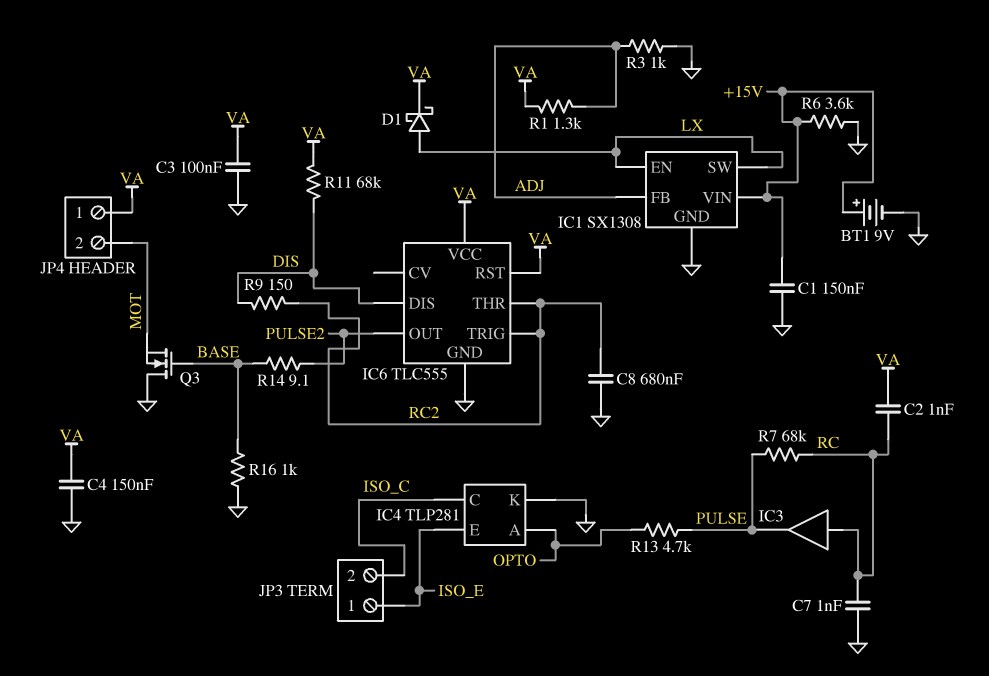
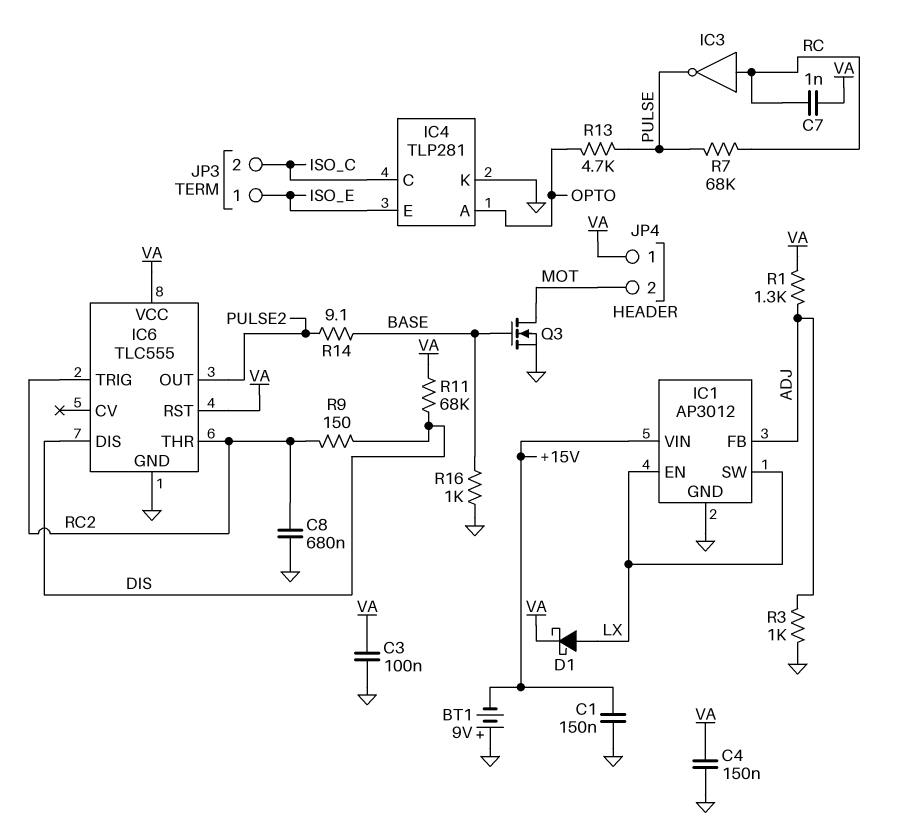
BT1: 9V (plus +15V, minus GND) -> 9V (plus GND, minus +15V)
C2: 1nF (RC, VA) -> none
C7: 1nF (GND, RC) -> 1nF (RC, VA)
IC1: SX1308 -> AP3012
IC3: buffer (in RC, out PULSE) -> NOT (in RC, out PULSE)
Q3: NMOS (G BASE, D GND, S MOT) -> NMOS (G BASE, D MOT, S GND)
R6: 3.6k (+15V, GND) -> none

